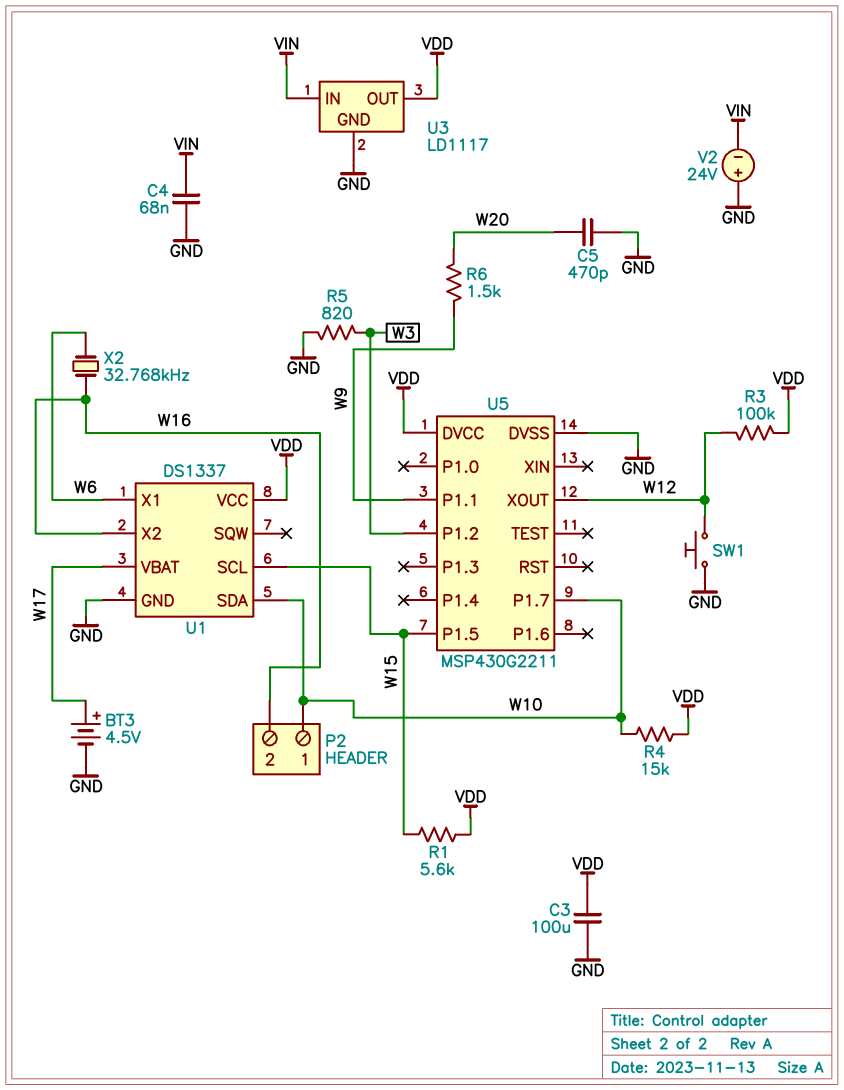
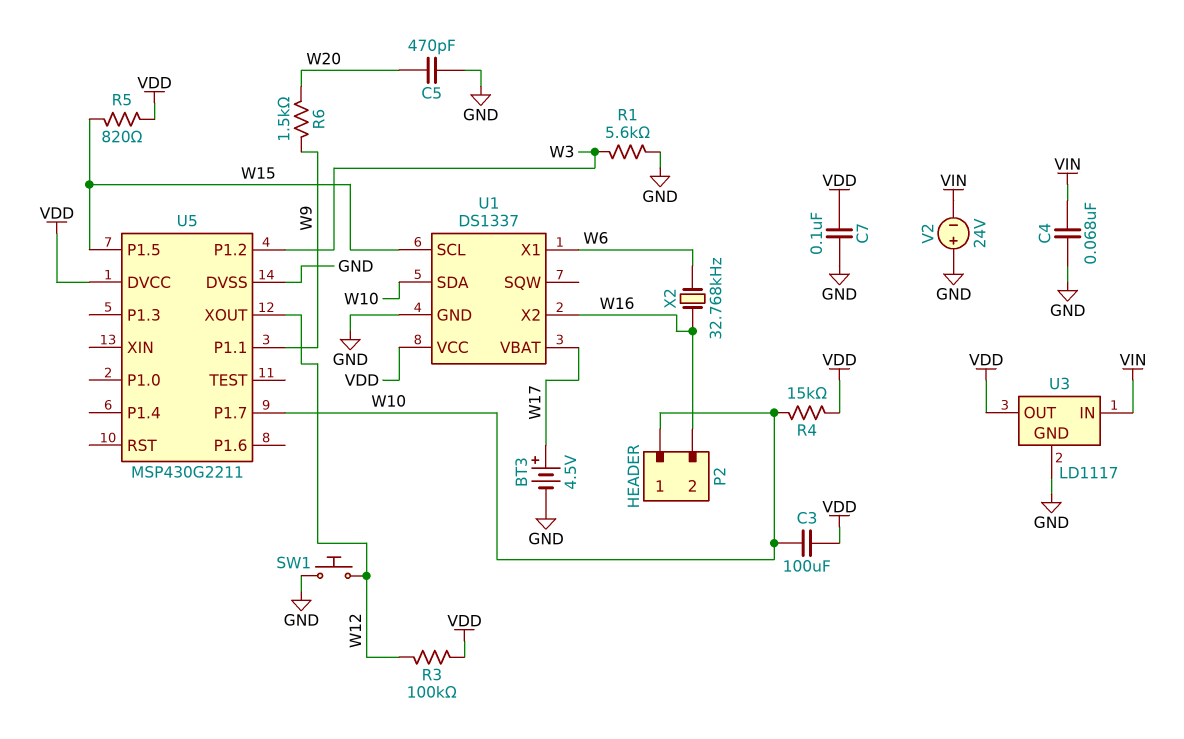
C3: 100uF (GND, VDD) -> 100uF (VDD, W10)
C7: none -> 100nF (GND, VDD)
R1: 5.6k (VDD, W15) -> 5.6k (GND, W3)
R5: 820 (GND, W3) -> 820 (VDD, W15)

